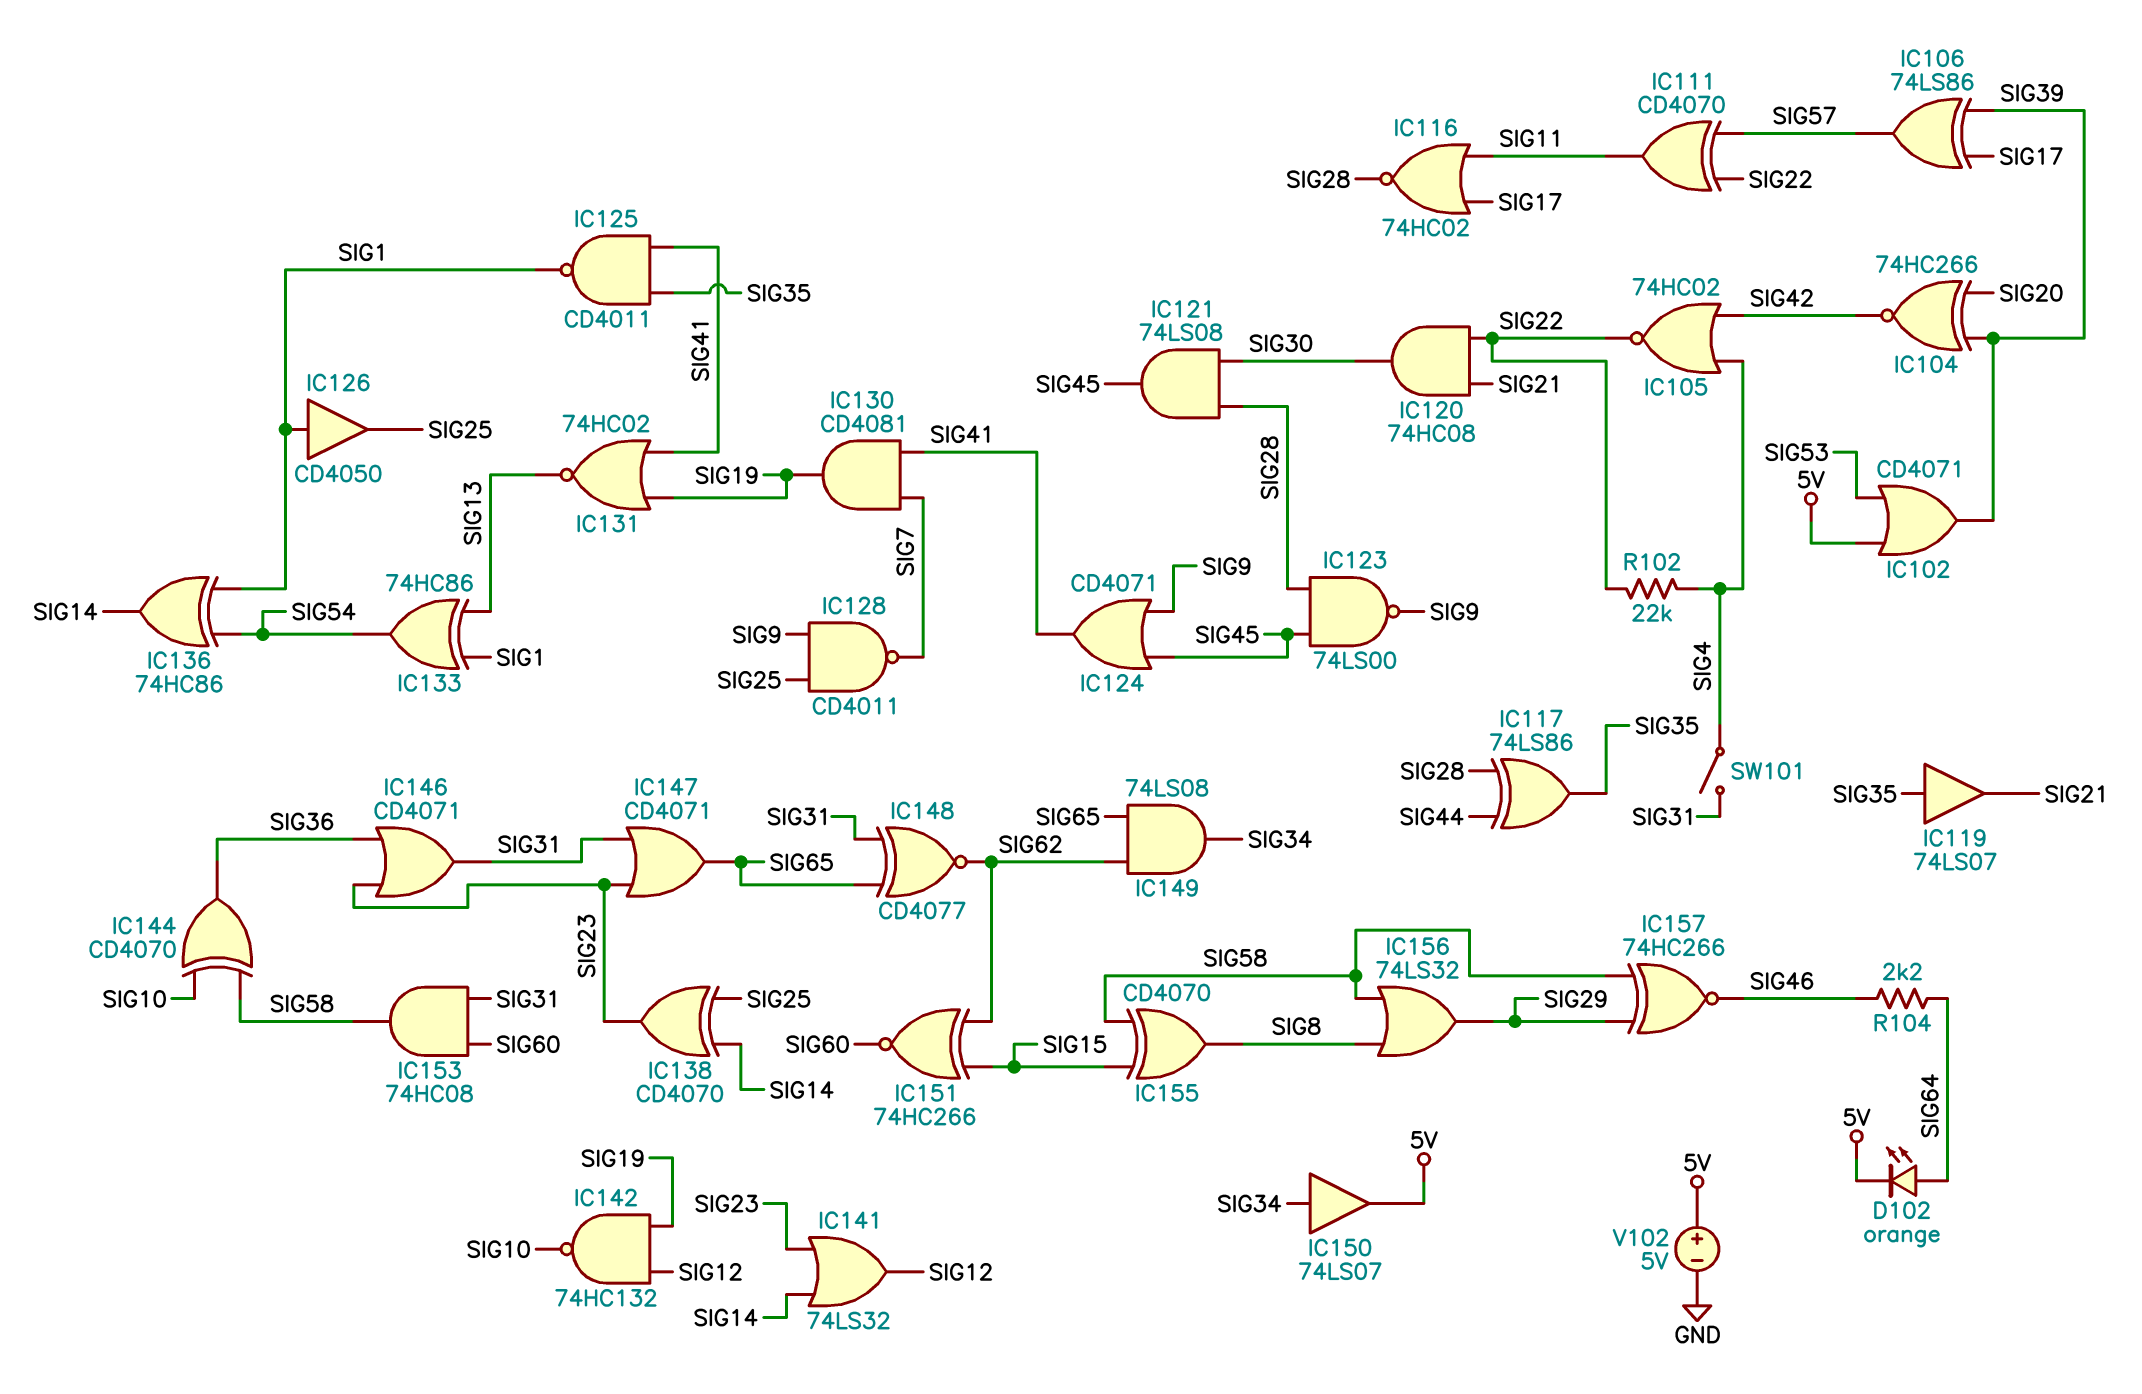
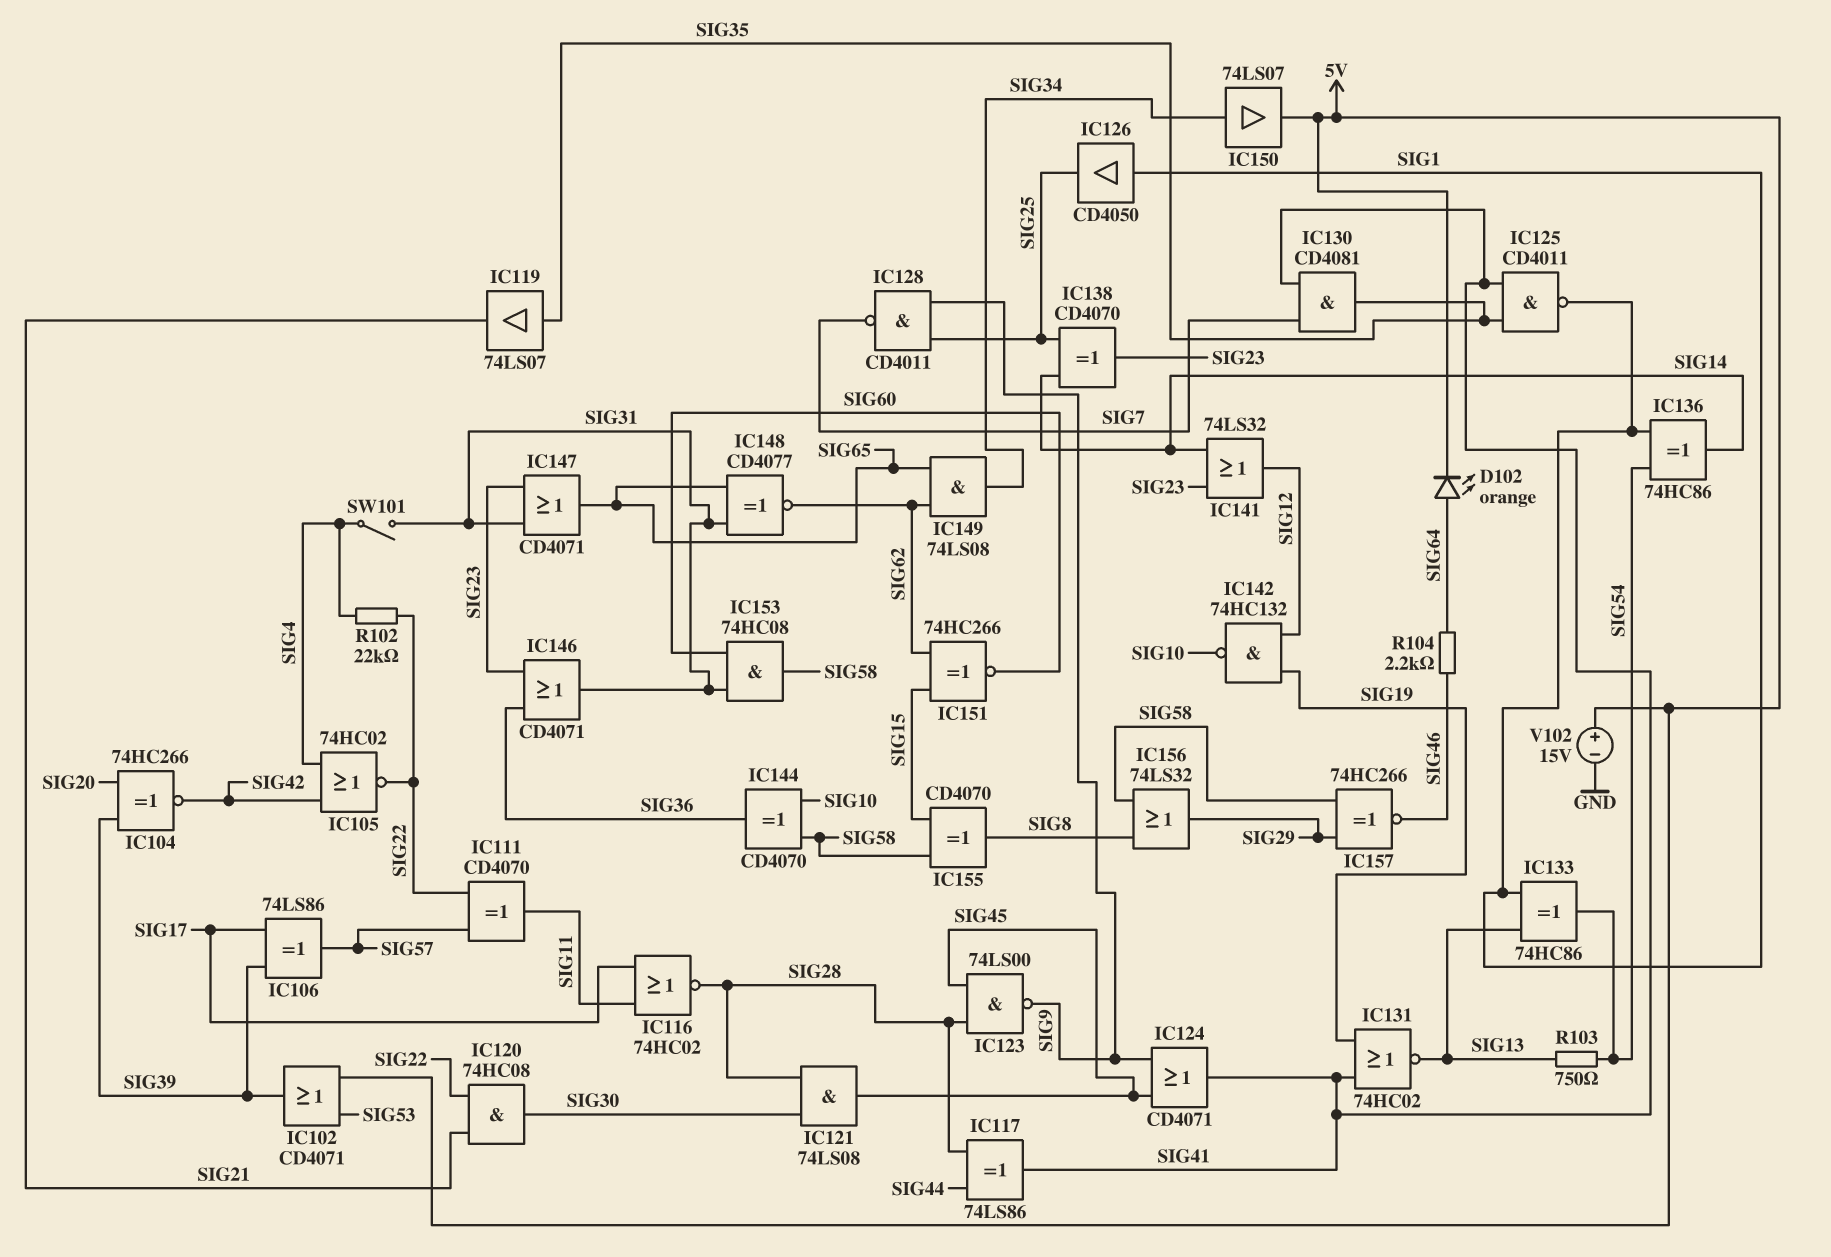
IC117: XOR 74LS86 (in SIG28, in SIG44, out SIG35) -> XOR 74LS86 (in SIG28, in SIG44, out SIG41)
IC130: AND CD4081 (in SIG7, in SIG41, out SIG19) -> AND CD4081 (in SIG7, in SIG41, out SIG35)
R103: none -> 750 (SIG13, SIG54)
V102: 5V (plus 5V, minus GND) -> 15V (plus 5V, minus GND)

